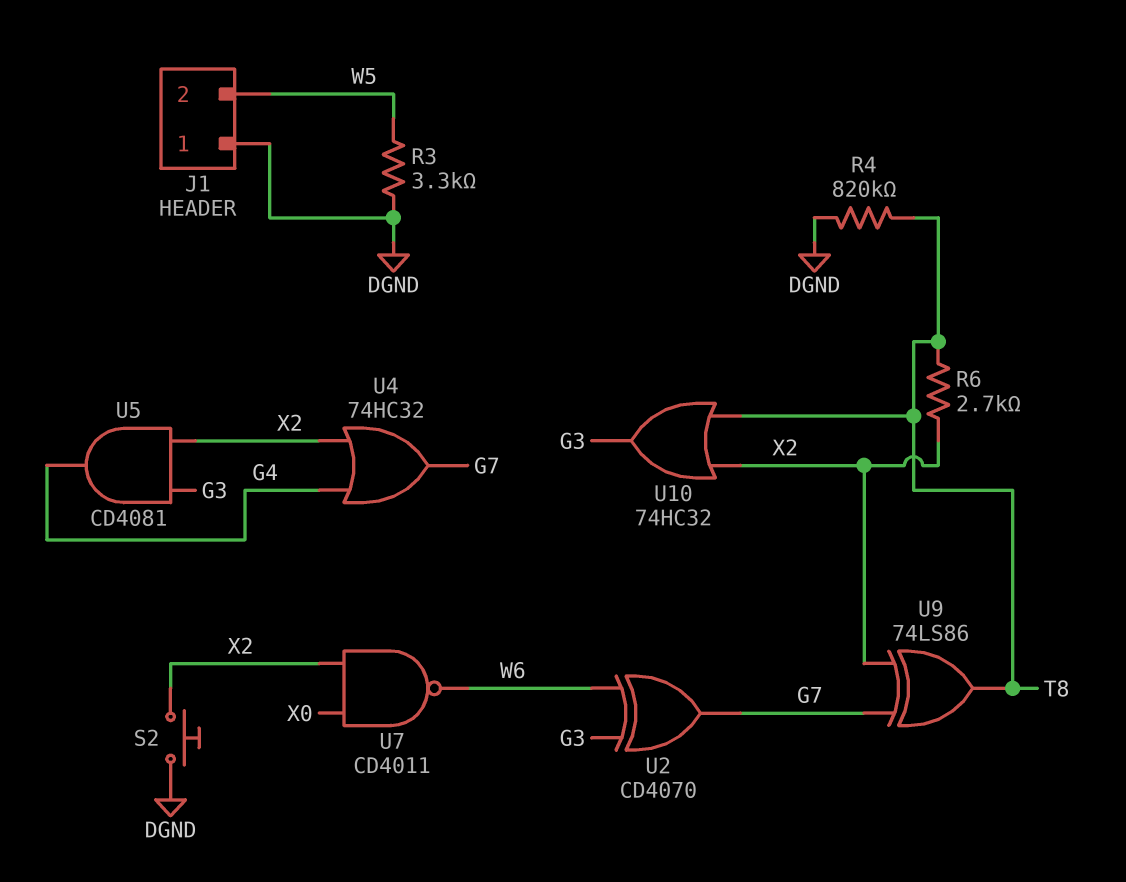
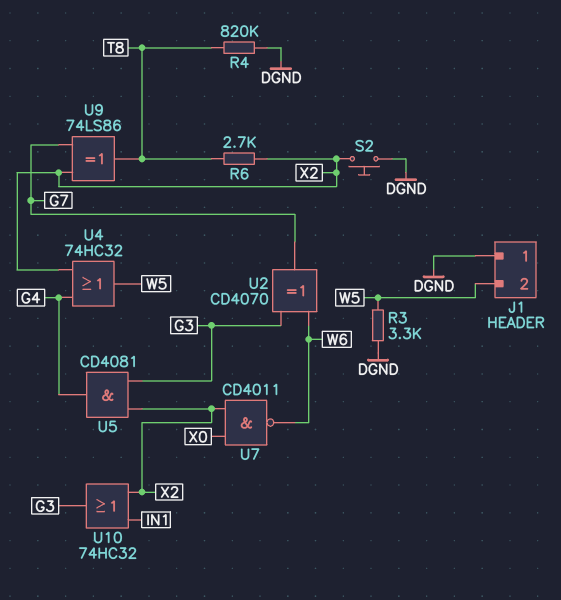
U4: OR 74HC32 (in G4, in X2, out G7) -> OR 74HC32 (in G4, in X2, out W5)
U10: OR 74HC32 (in T8, in X2, out G3) -> OR 74HC32 (in IN1, in X2, out G3)

